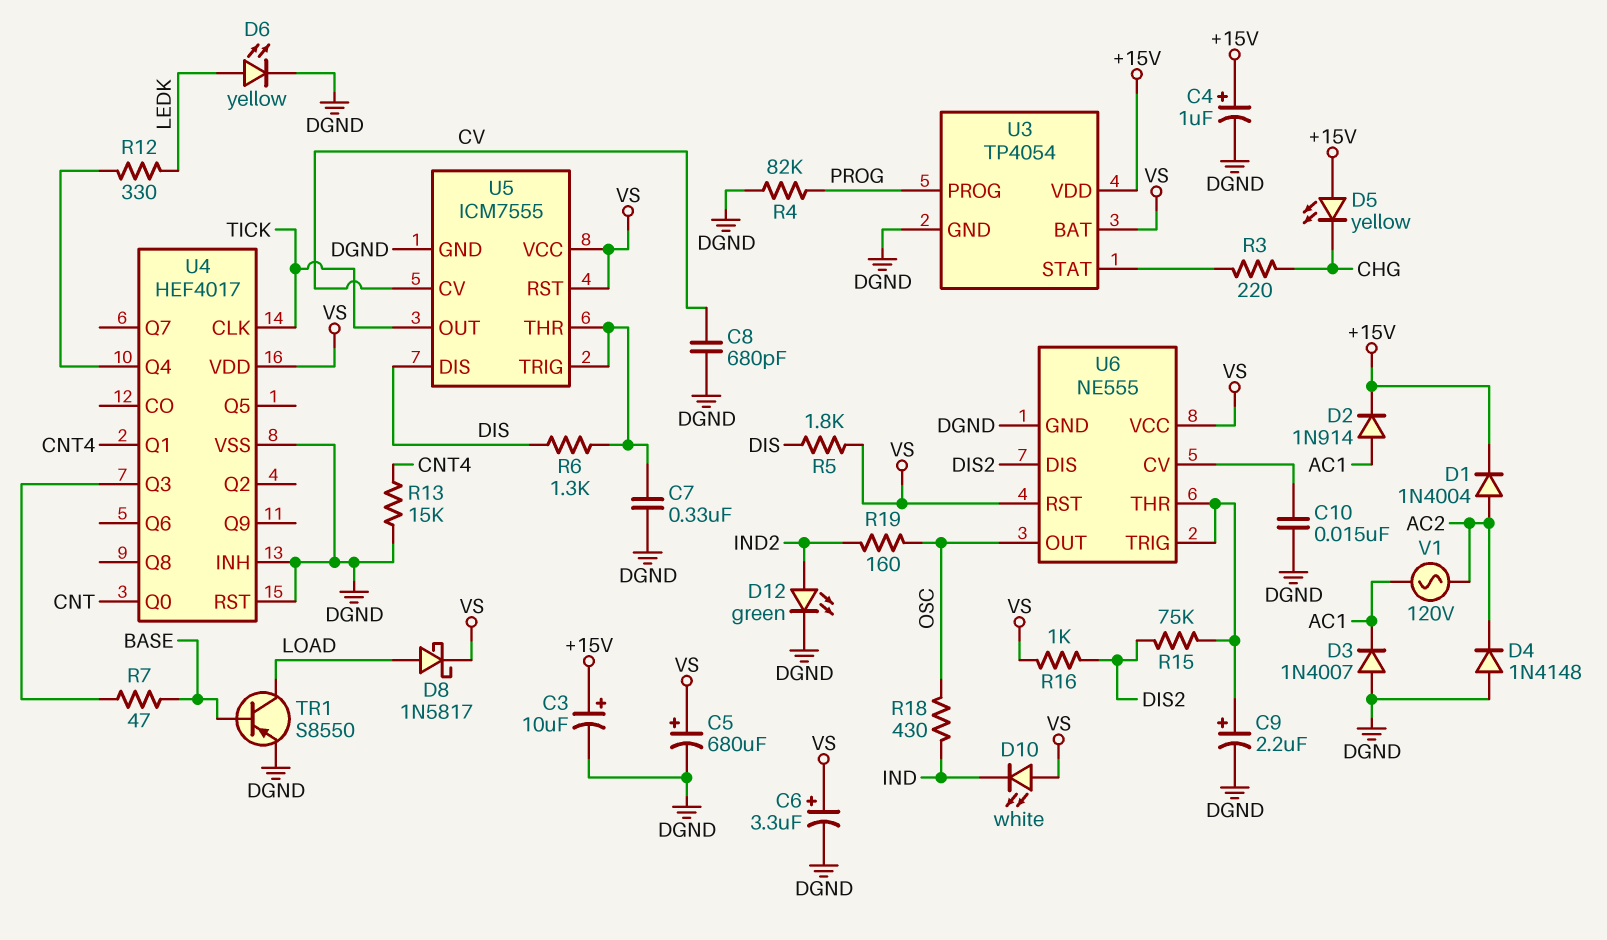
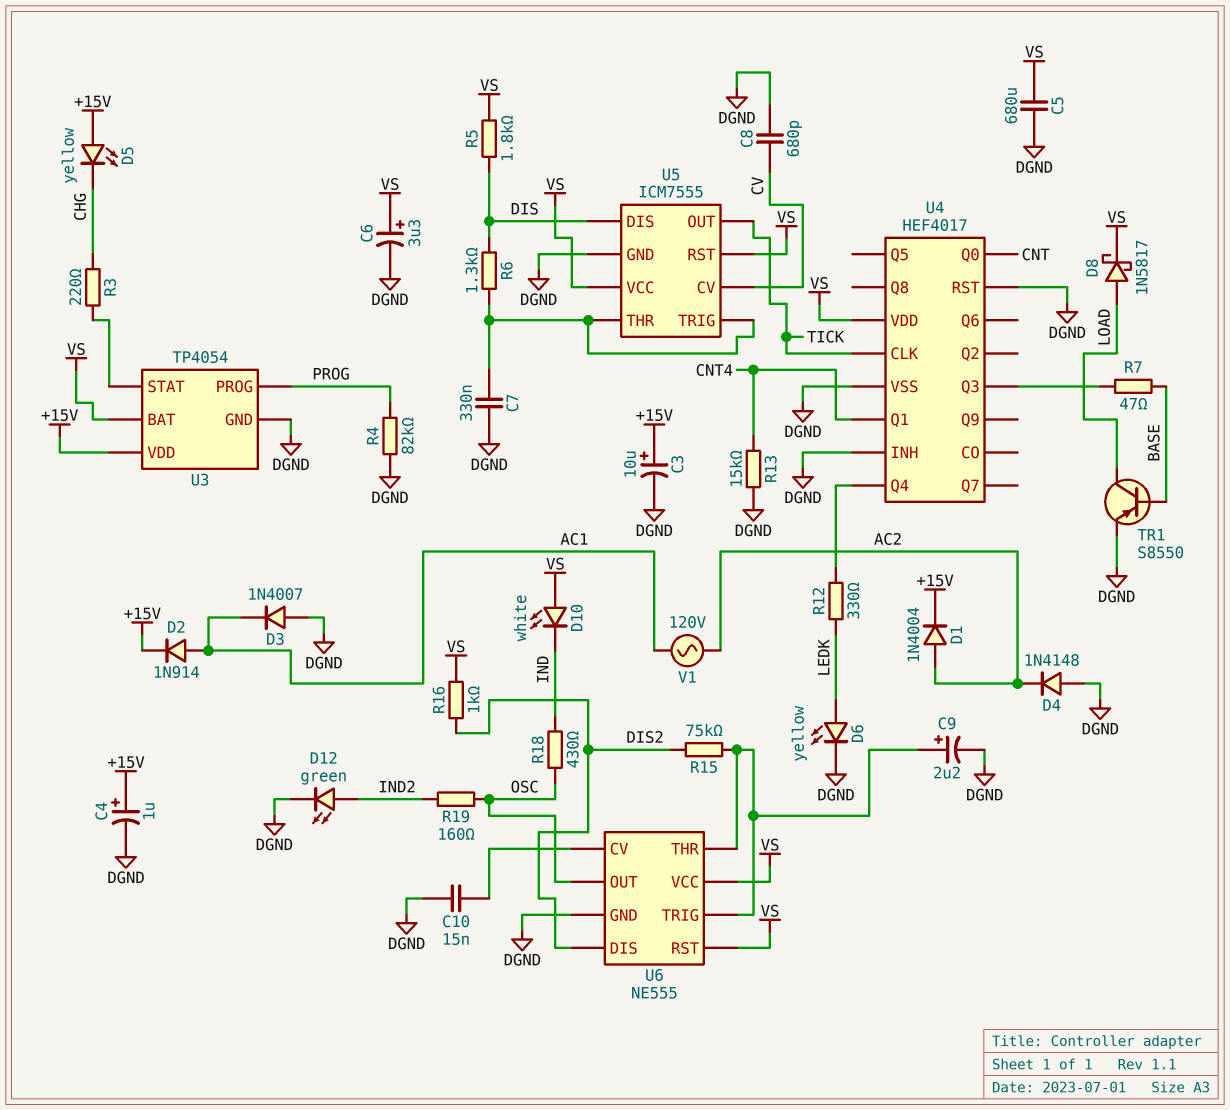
C5: 680uF (plus VS, minus DGND) -> 680uF (DGND, VS)

